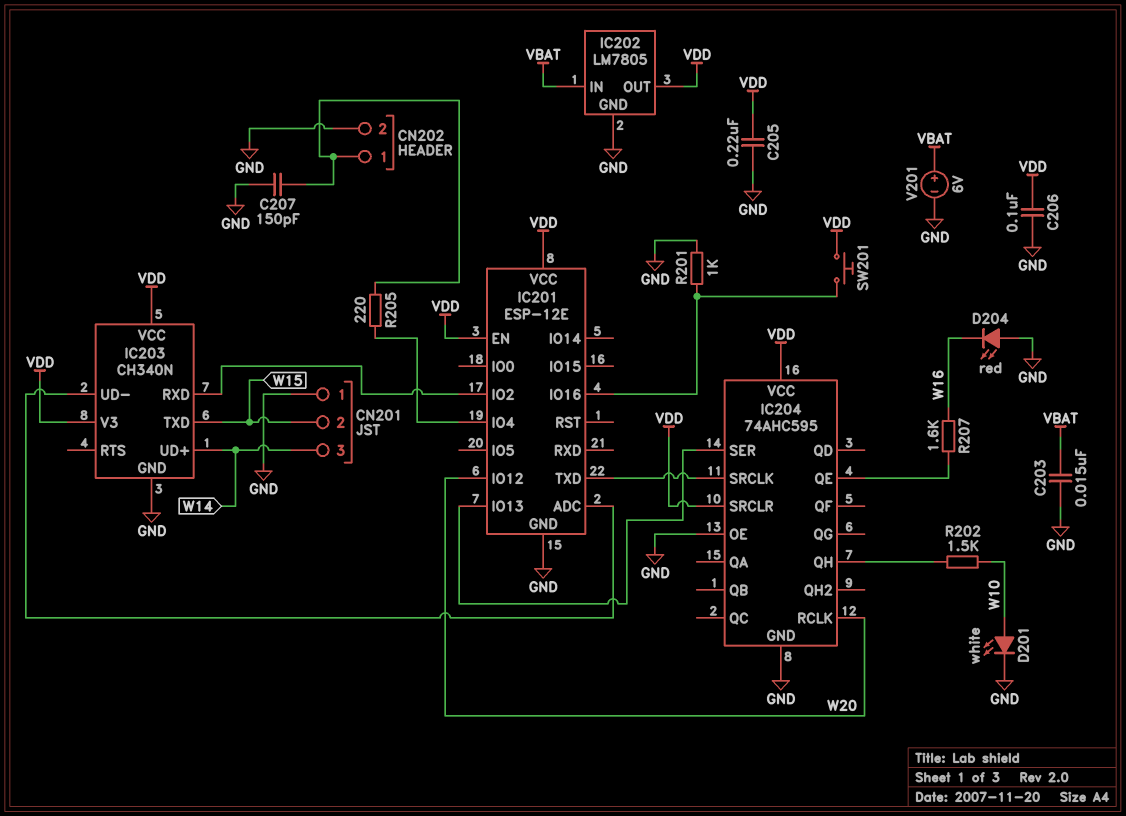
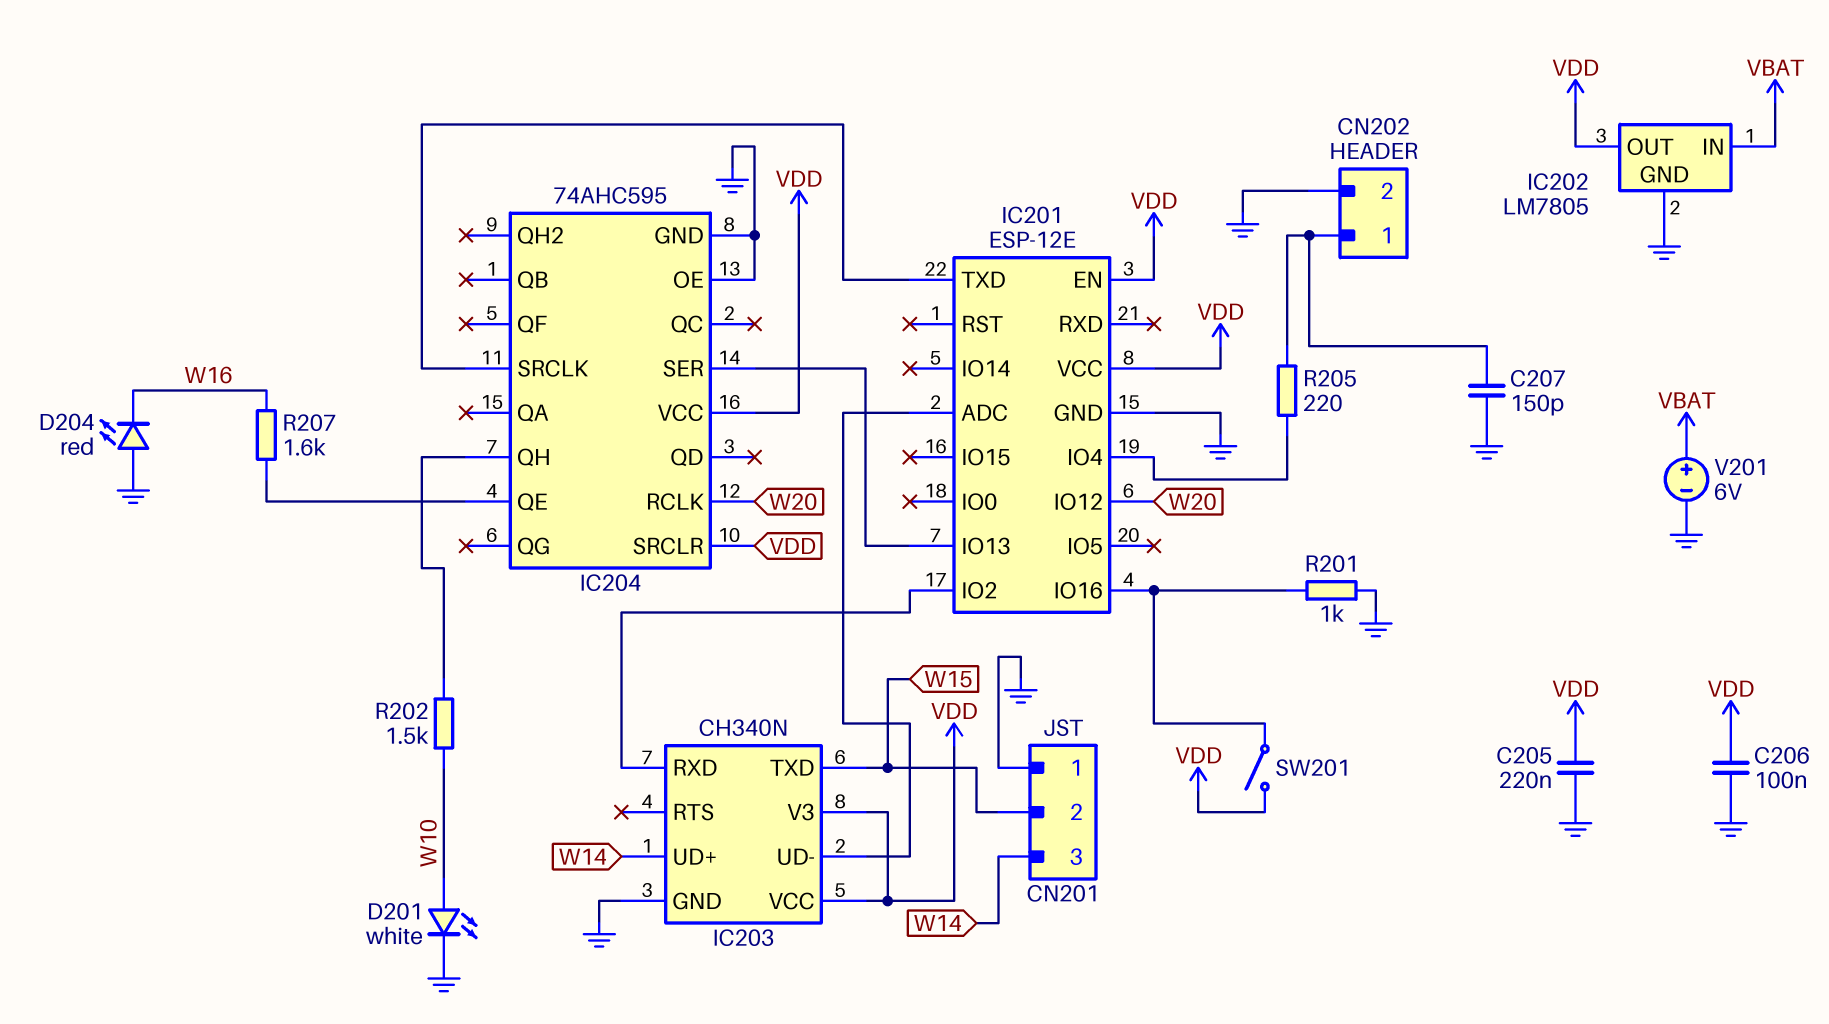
C203: 15nF (GND, VBAT) -> none
SW201: button (IC201/IO16, VDD) -> switch (IC201/IO16, VDD)

